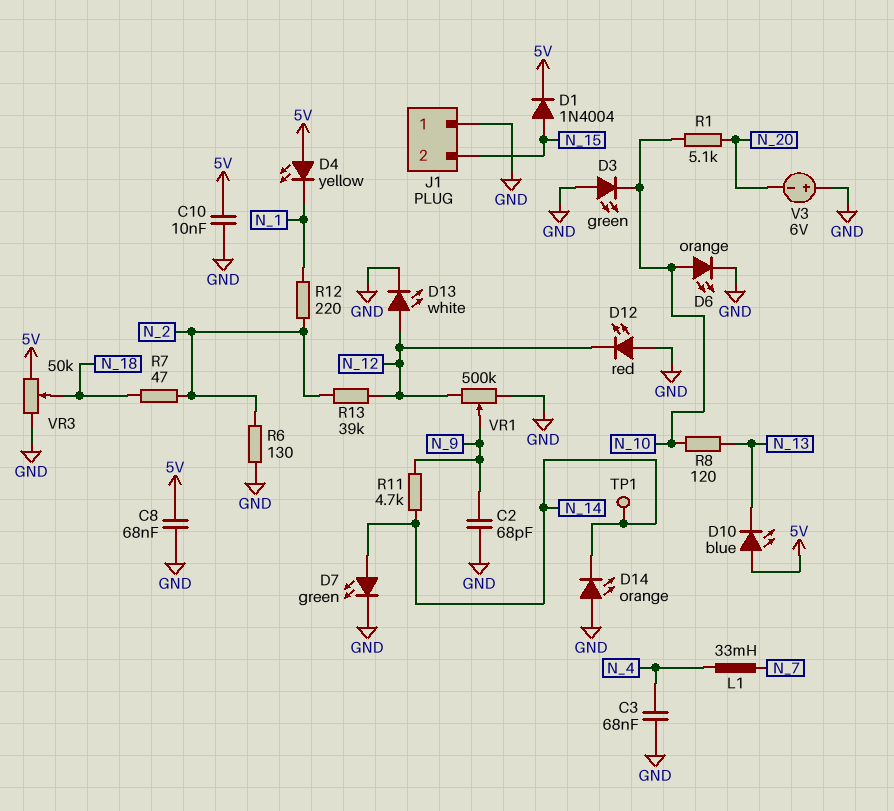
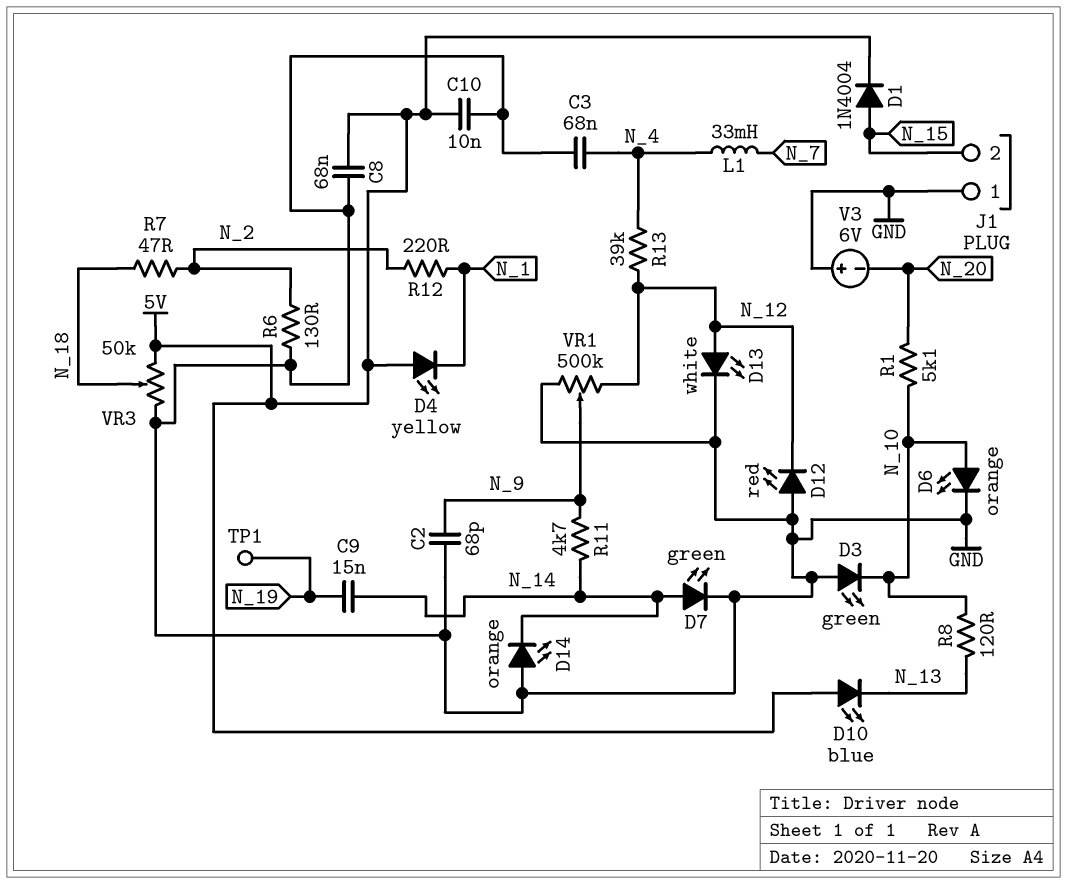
C9: none -> 15nF (N_14, N_19)
R13: 39k (N_2, N_12) -> 39k (N_4, N_12)
TP1: test point (N_14) -> test point (N_19)

